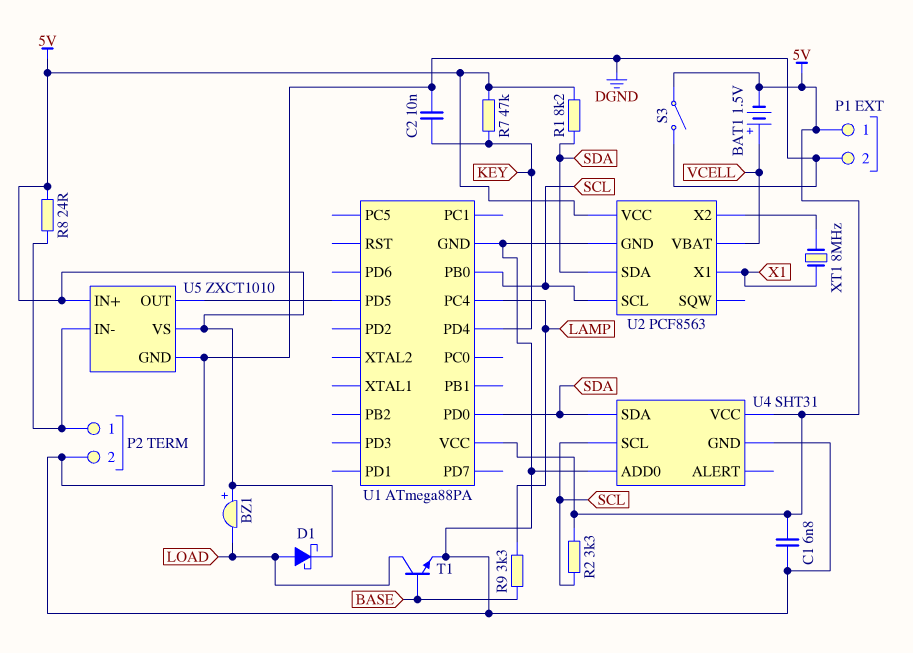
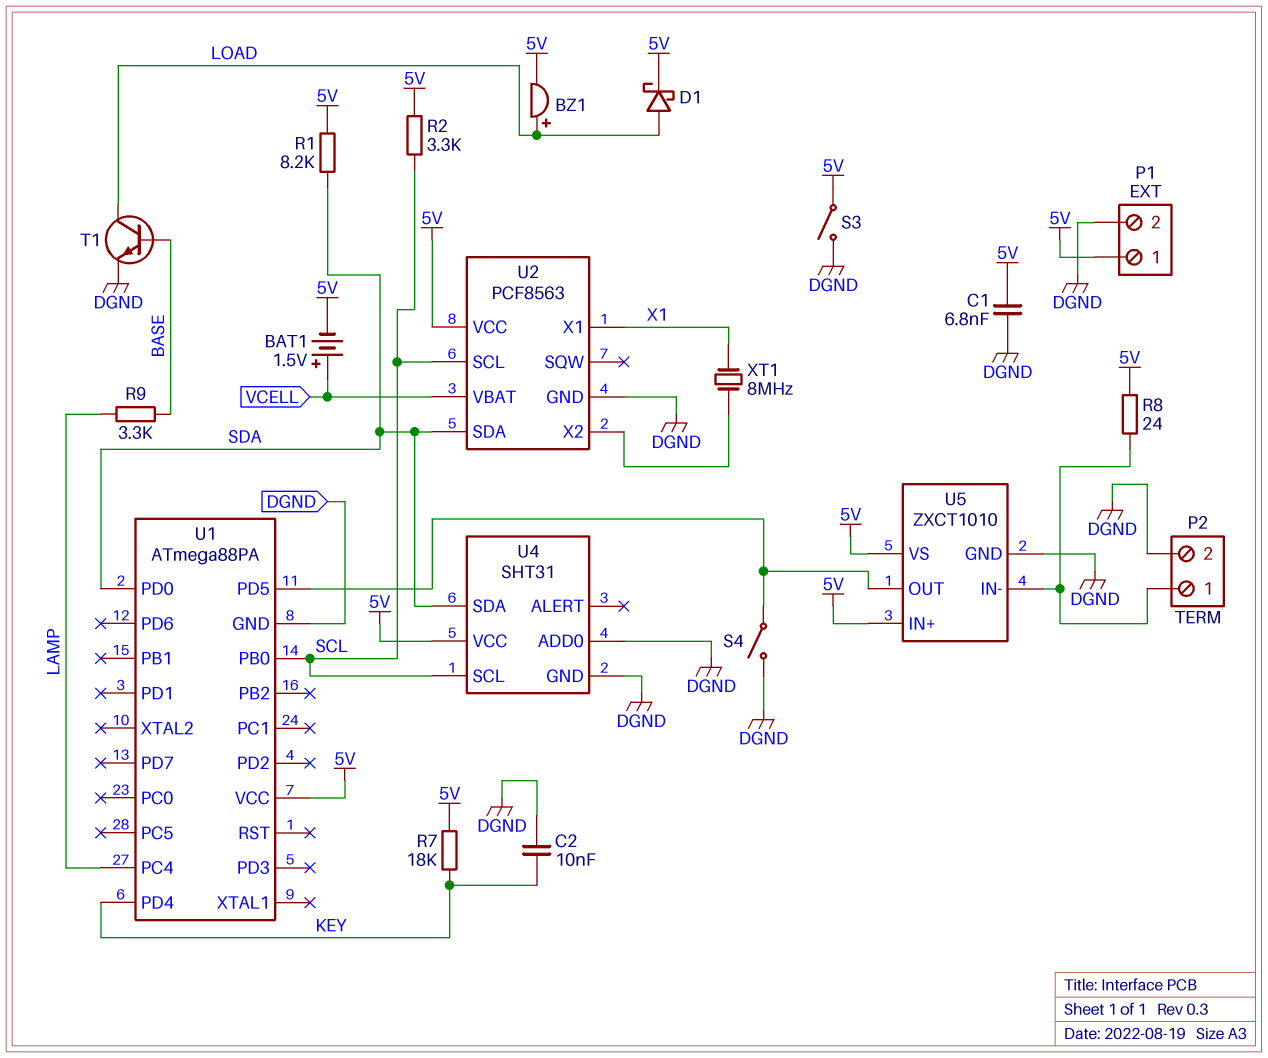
BZ1: buzzer (plus 5V, minus LOAD) -> buzzer (plus LOAD, minus 5V)
R7: 47k (5V, KEY) -> 18k (5V, KEY)
S4: none -> switch (DGND, U1/PD5)

